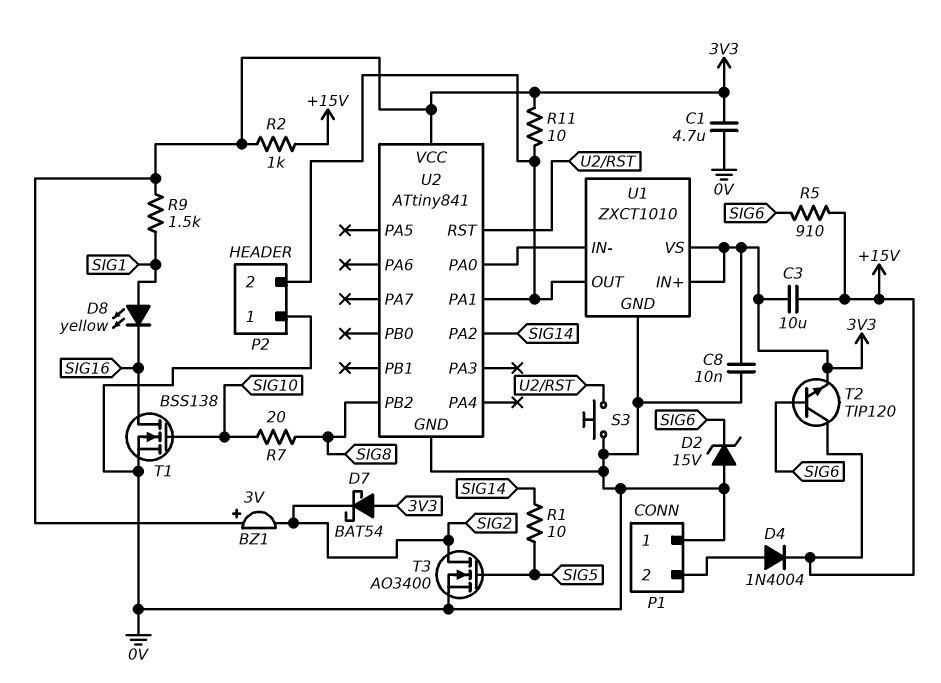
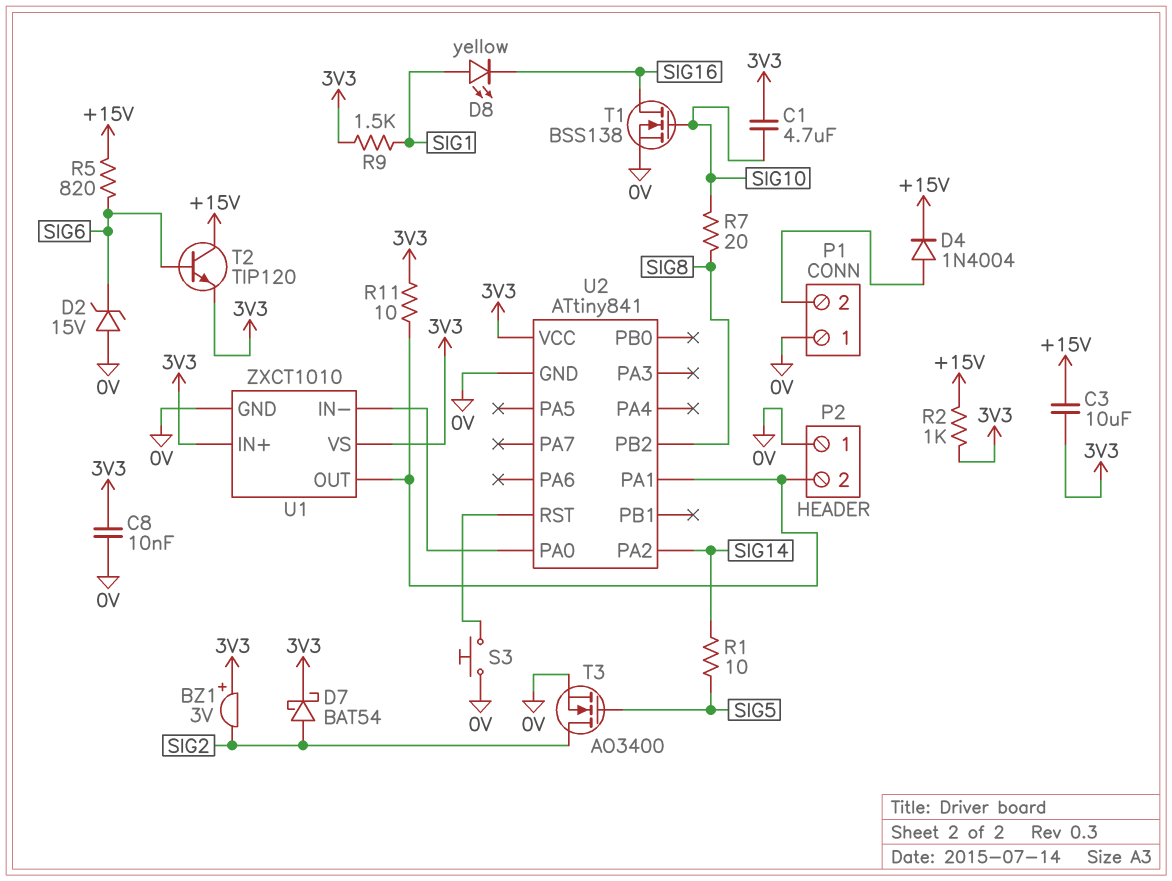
C1: 4.7uF (0V, 3V3) -> 4.7uF (3V3, SIG10)
D7: schottky BAT54 (A 3V3, K SIG2) -> schottky BAT54 (A SIG2, K 3V3)
R5: 910 (+15V, SIG6) -> 820 (+15V, SIG6)

